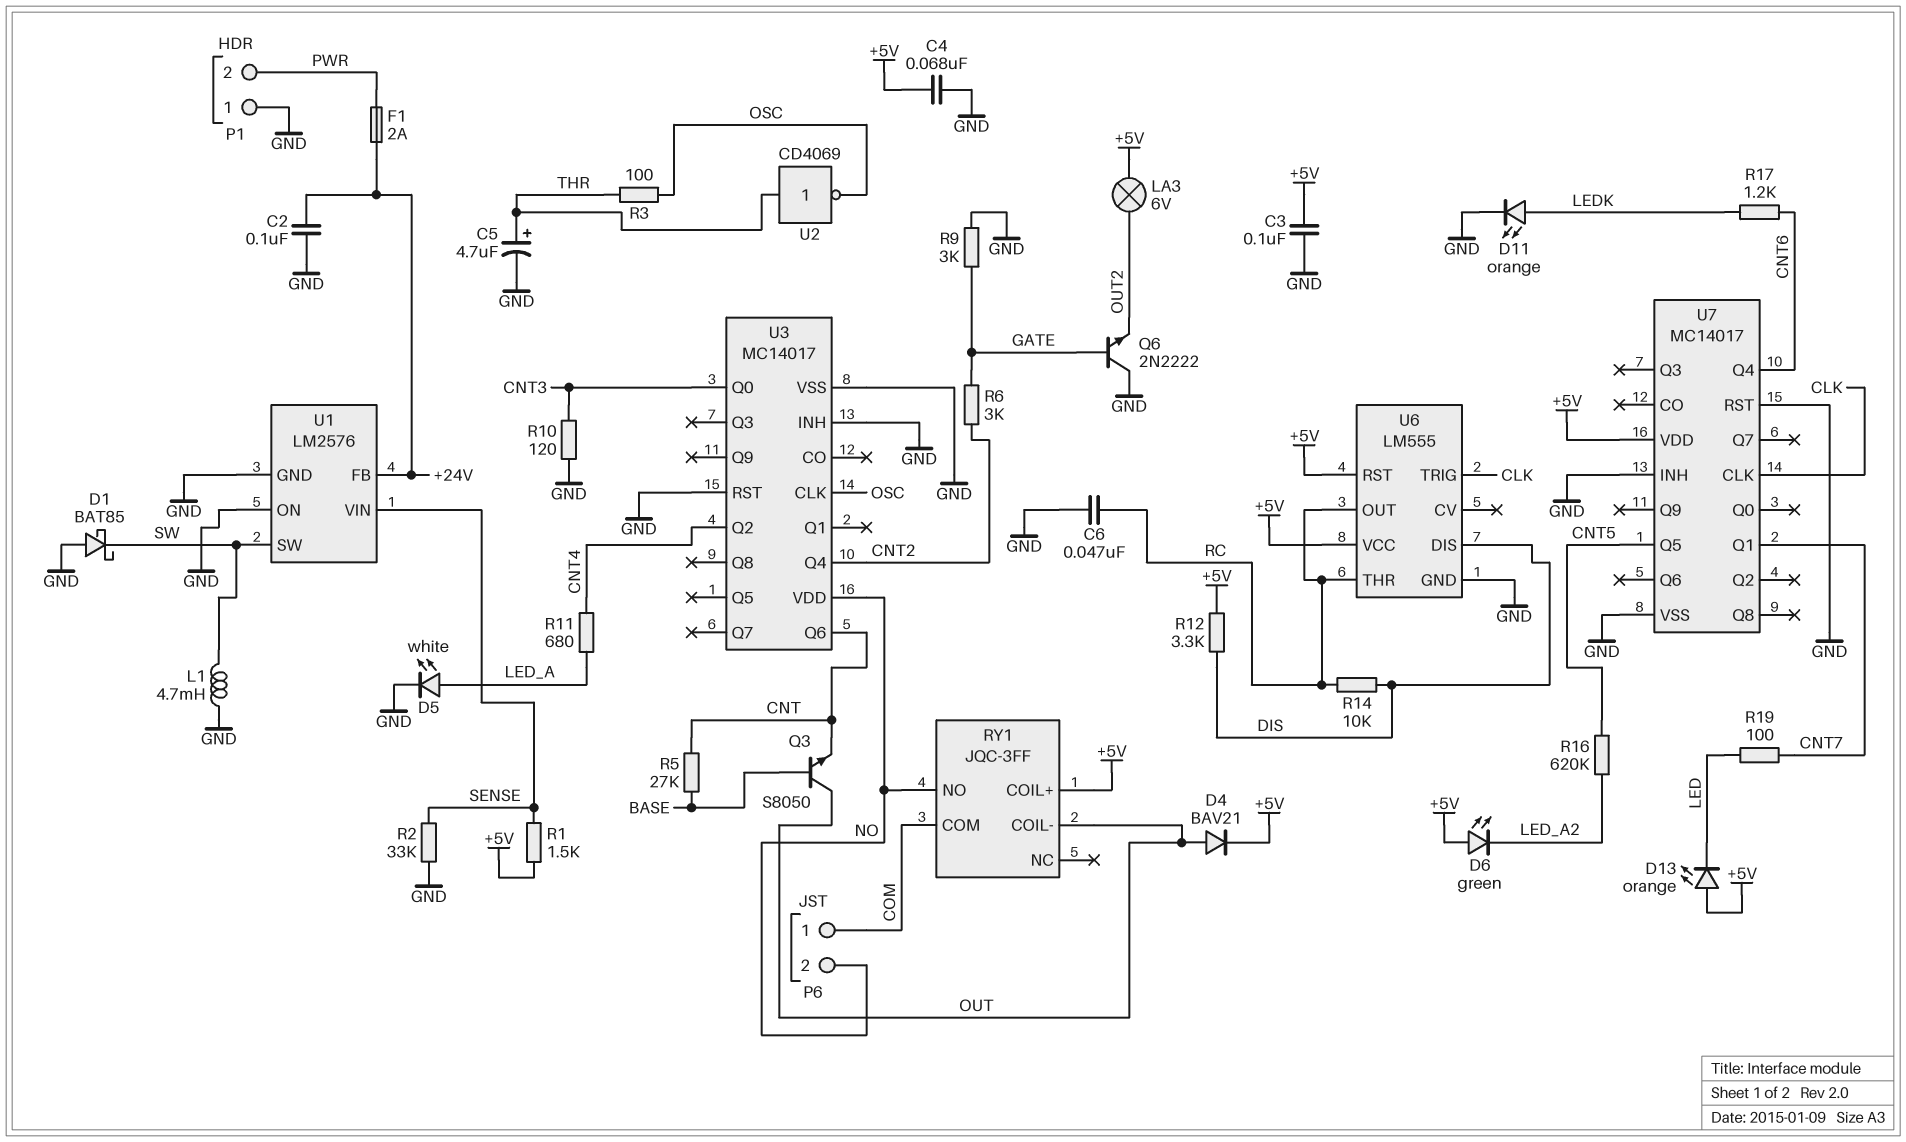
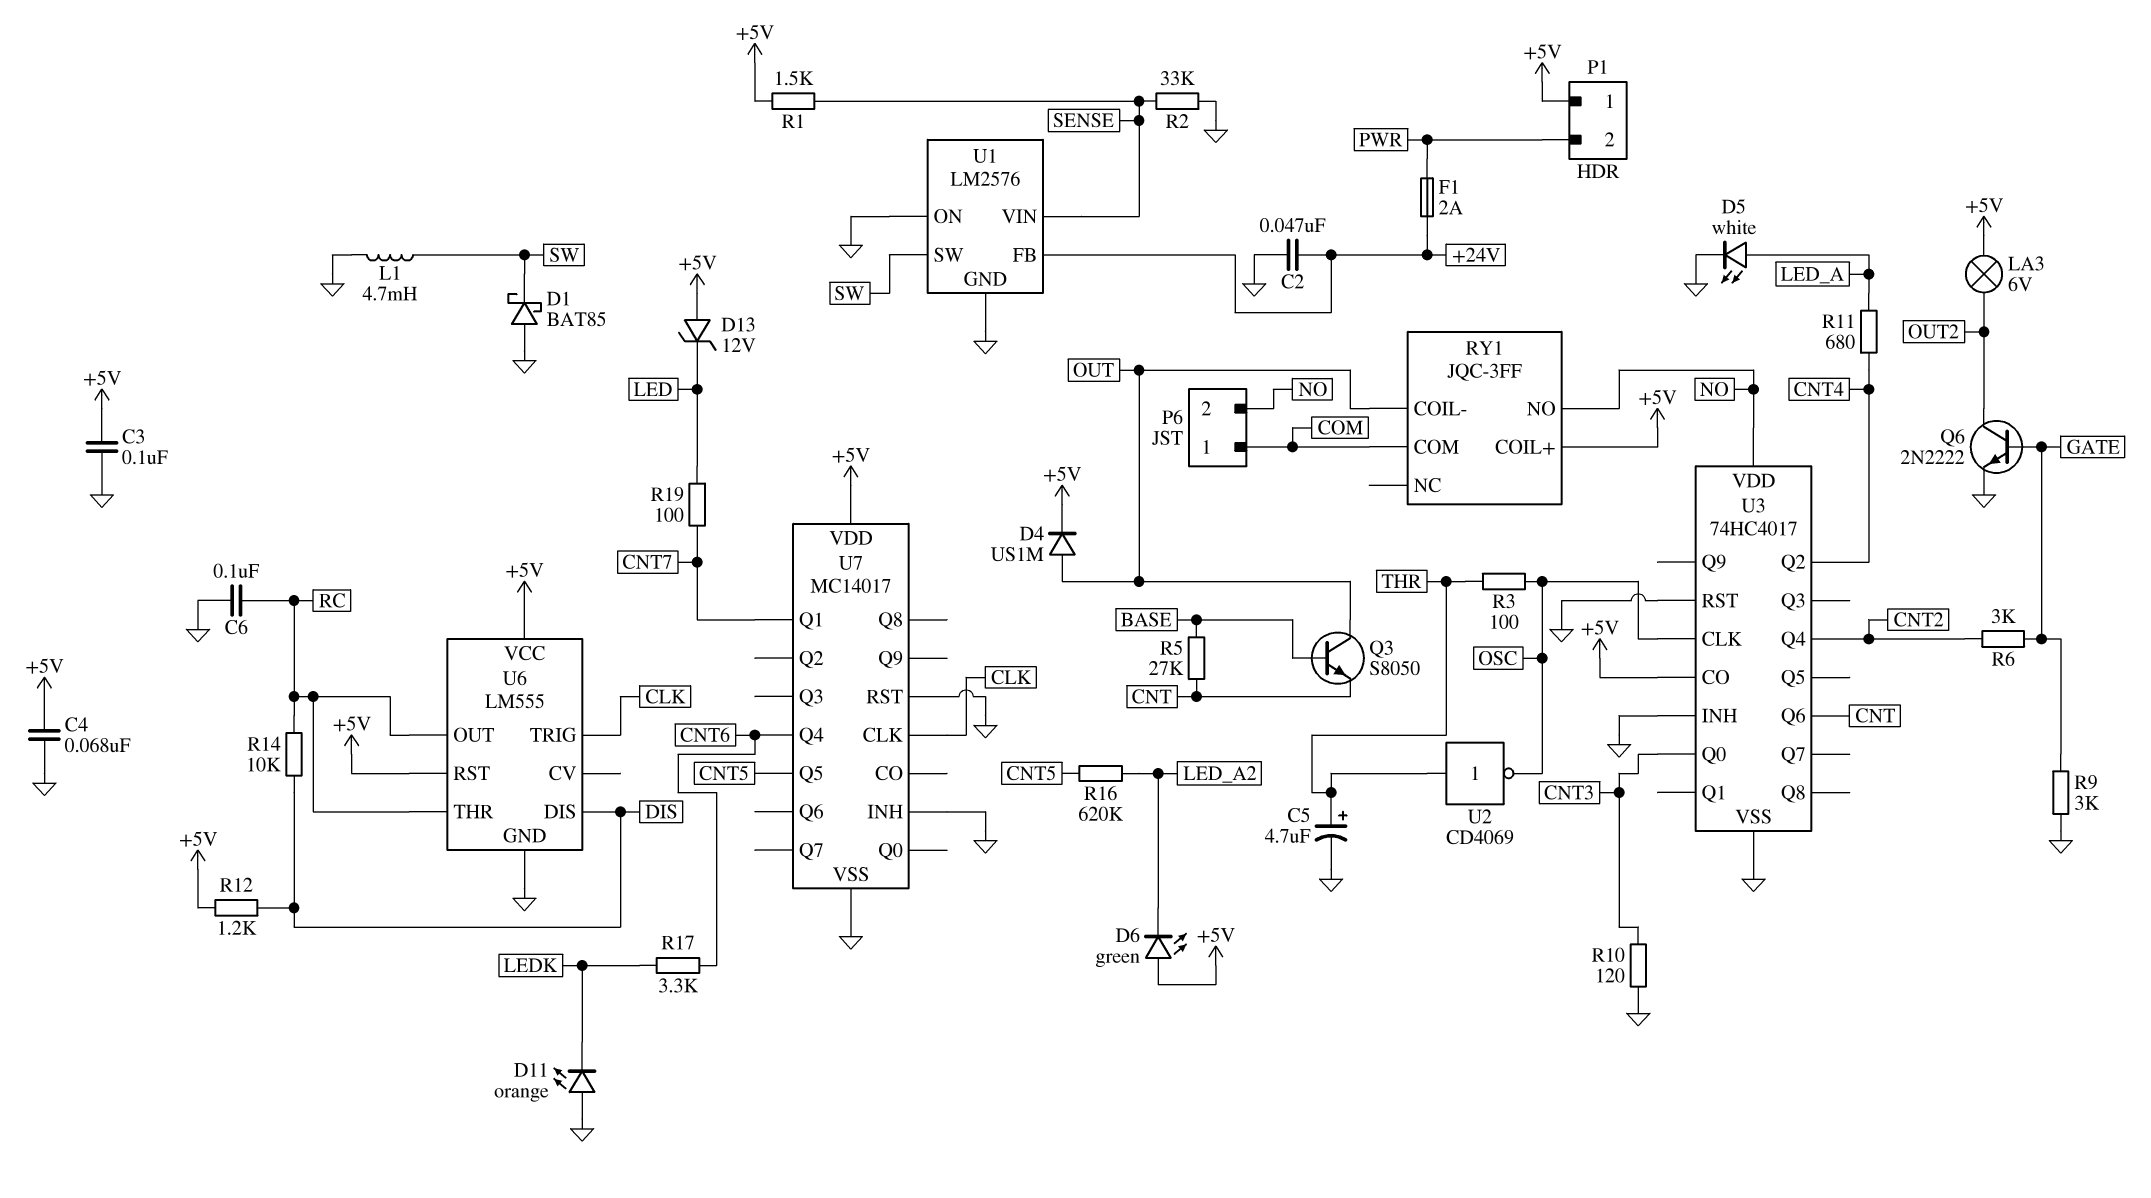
C2: 100nF (+24V, GND) -> 47nF (+24V, GND)
C6: 47nF (GND, RC) -> 100nF (GND, RC)
D4: diode BAV21 (A OUT, K +5V) -> diode US1M (A OUT, K +5V)
D11: LED orange (A LEDK, K GND) -> LED orange (A GND, K LEDK)
D13: LED orange (A +5V, K LED) -> zener 12V (A +5V, K LED)
P1 pin 1: GND -> +5V
Q6: NPN 2N2222 (B GATE, C GND, E OUT2) -> NPN 2N2222 (B GATE, C OUT2, E GND)
R12: 3.3k (+5V, DIS) -> 1.2k (+5V, DIS)
R17: 1.2k (CNT6, LEDK) -> 3.3k (CNT6, LEDK)
U3: MC14017 -> 74HC4017
U3 pin CO: none -> +5V

